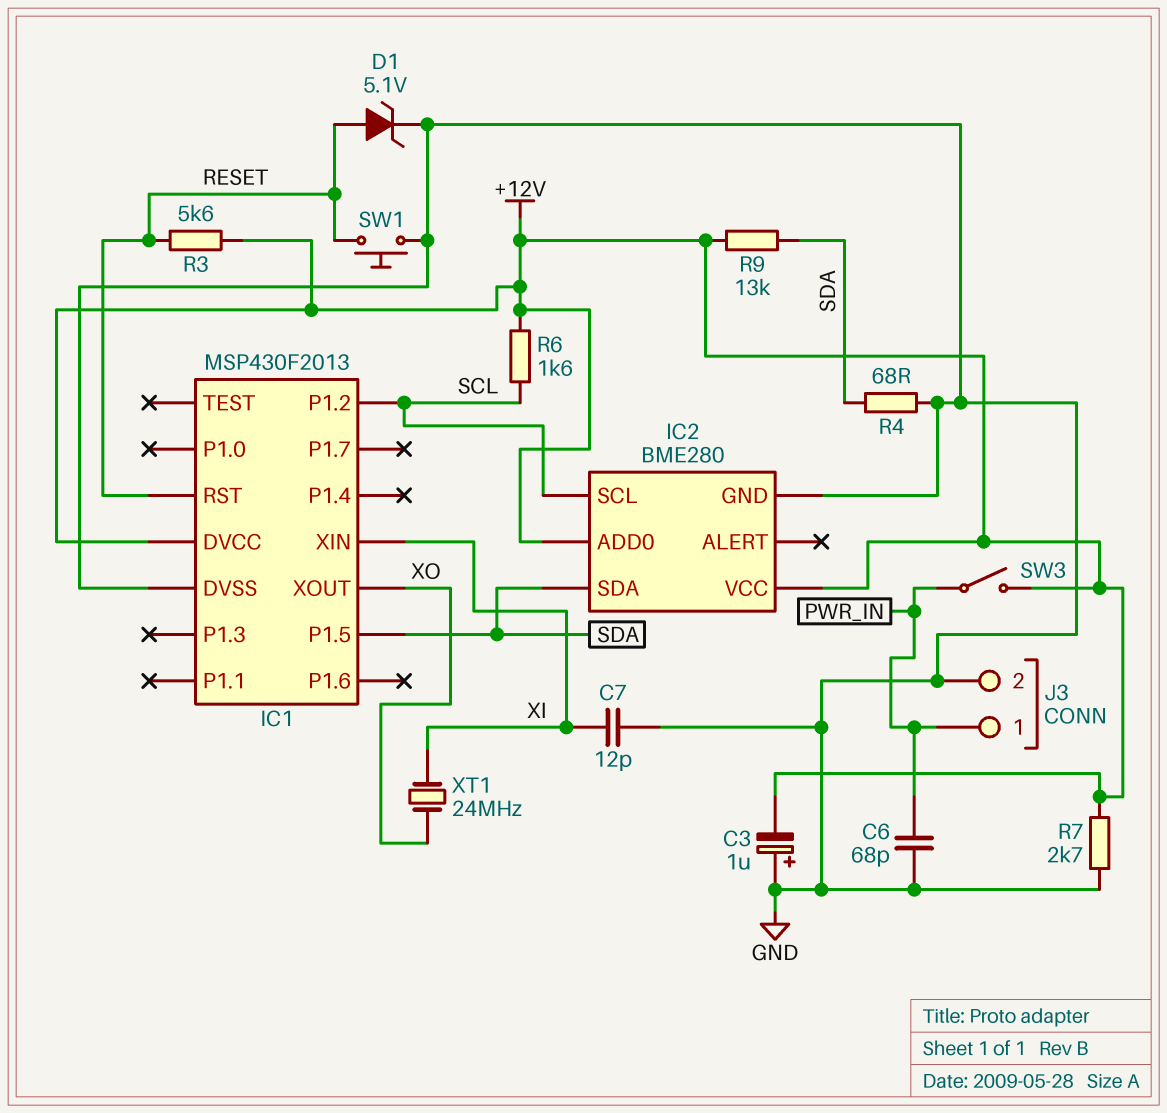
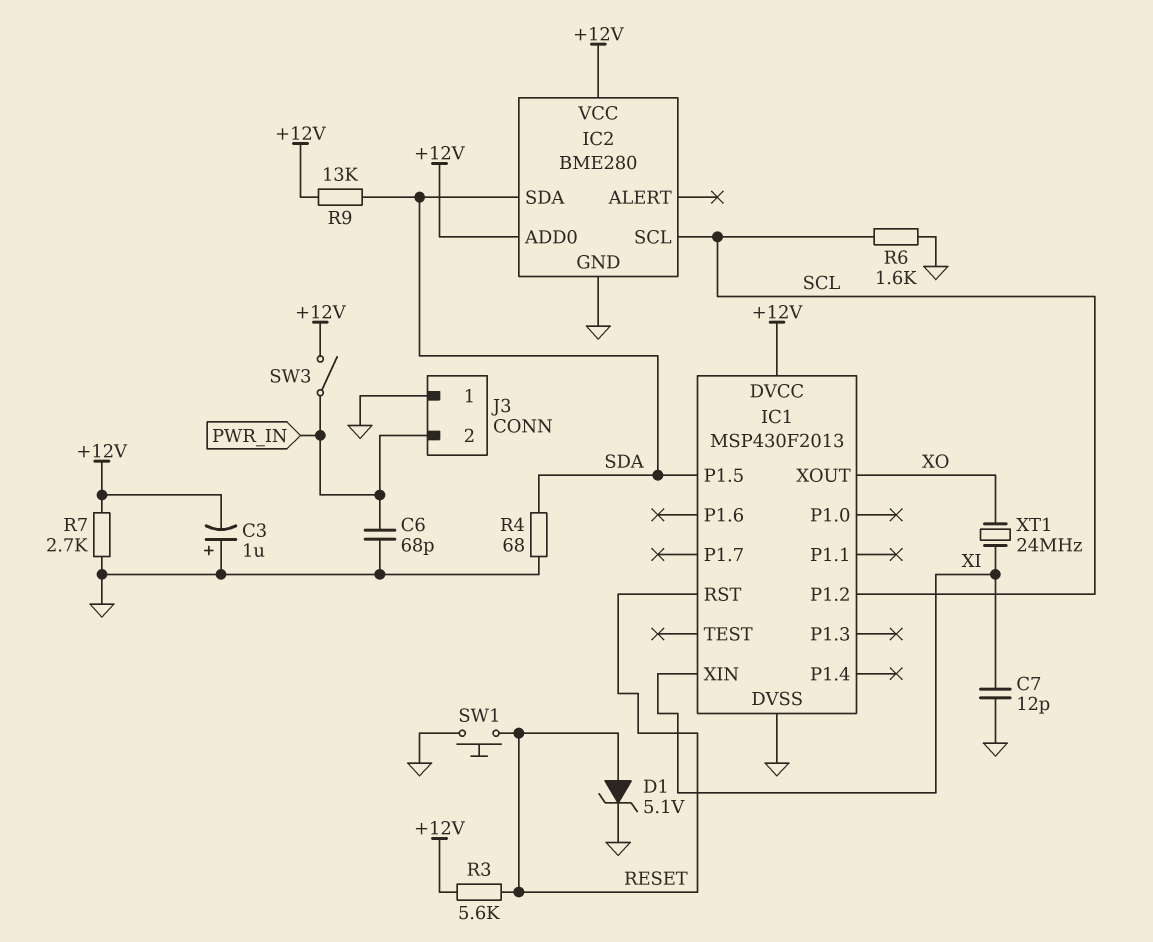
J3 pin 1: PWR_IN -> GND
J3 pin 2: GND -> PWR_IN
R6: 1.6k (+12V, SCL) -> 1.6k (GND, SCL)

